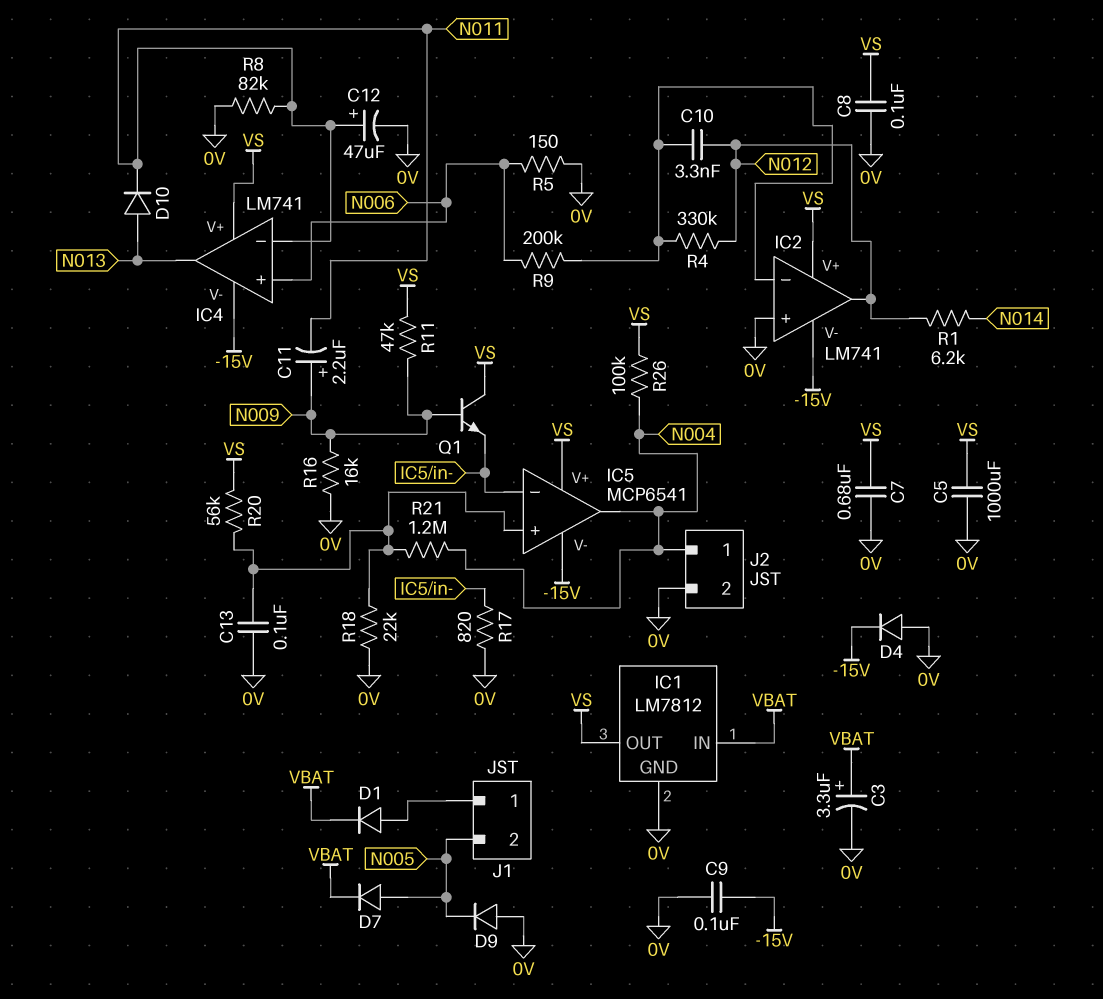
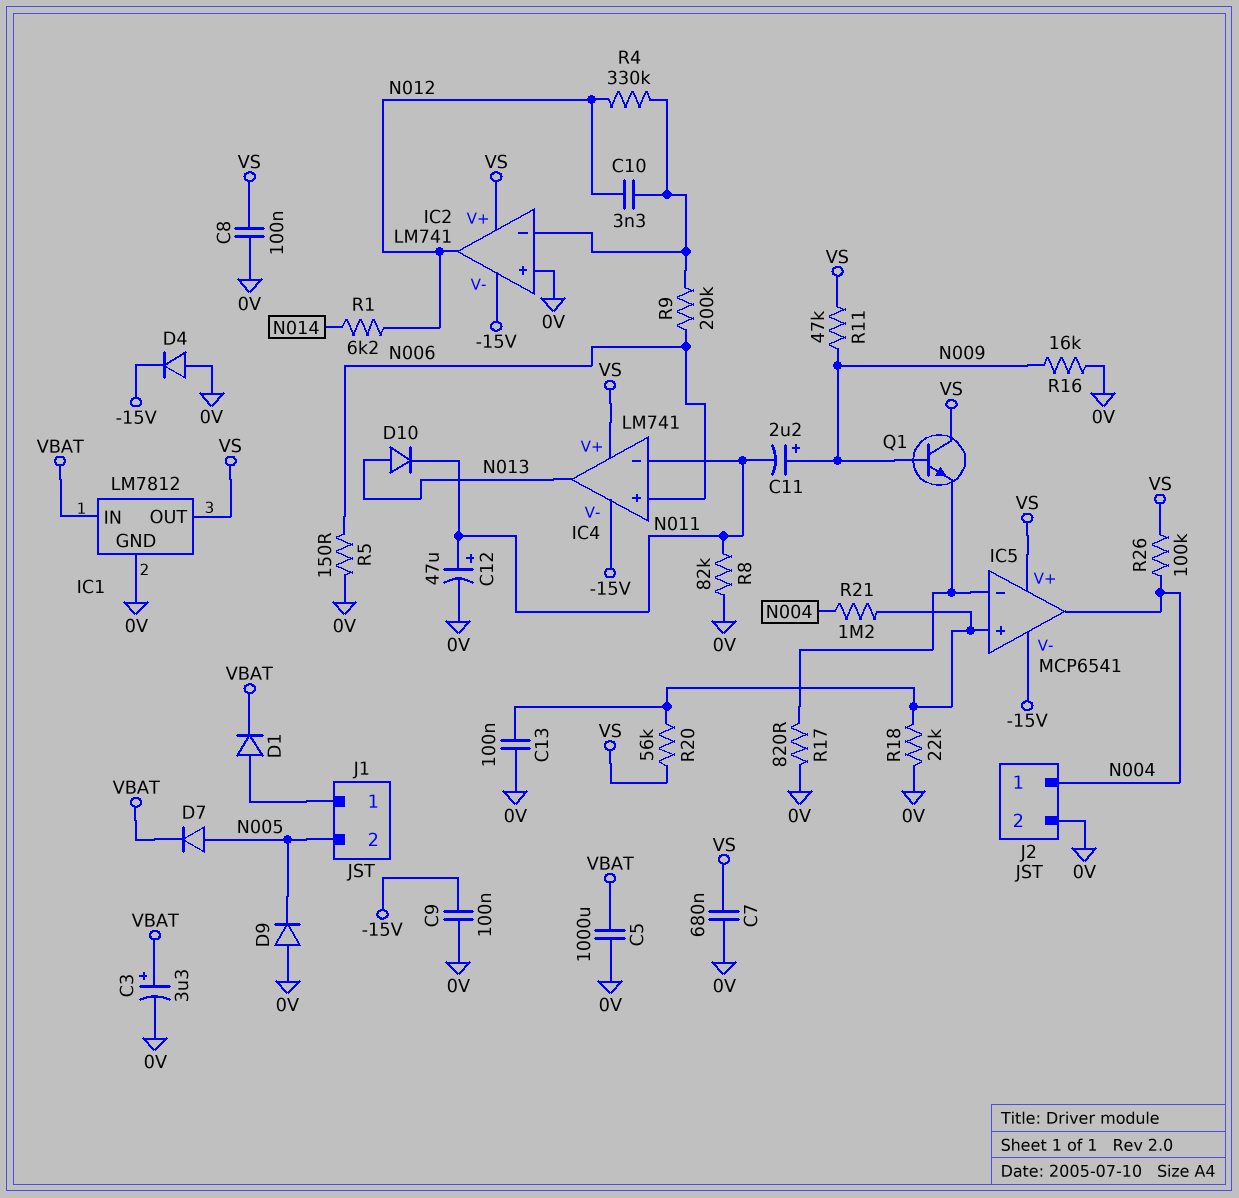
C5: 1000uF (0V, VS) -> 1000uF (0V, VBAT)

